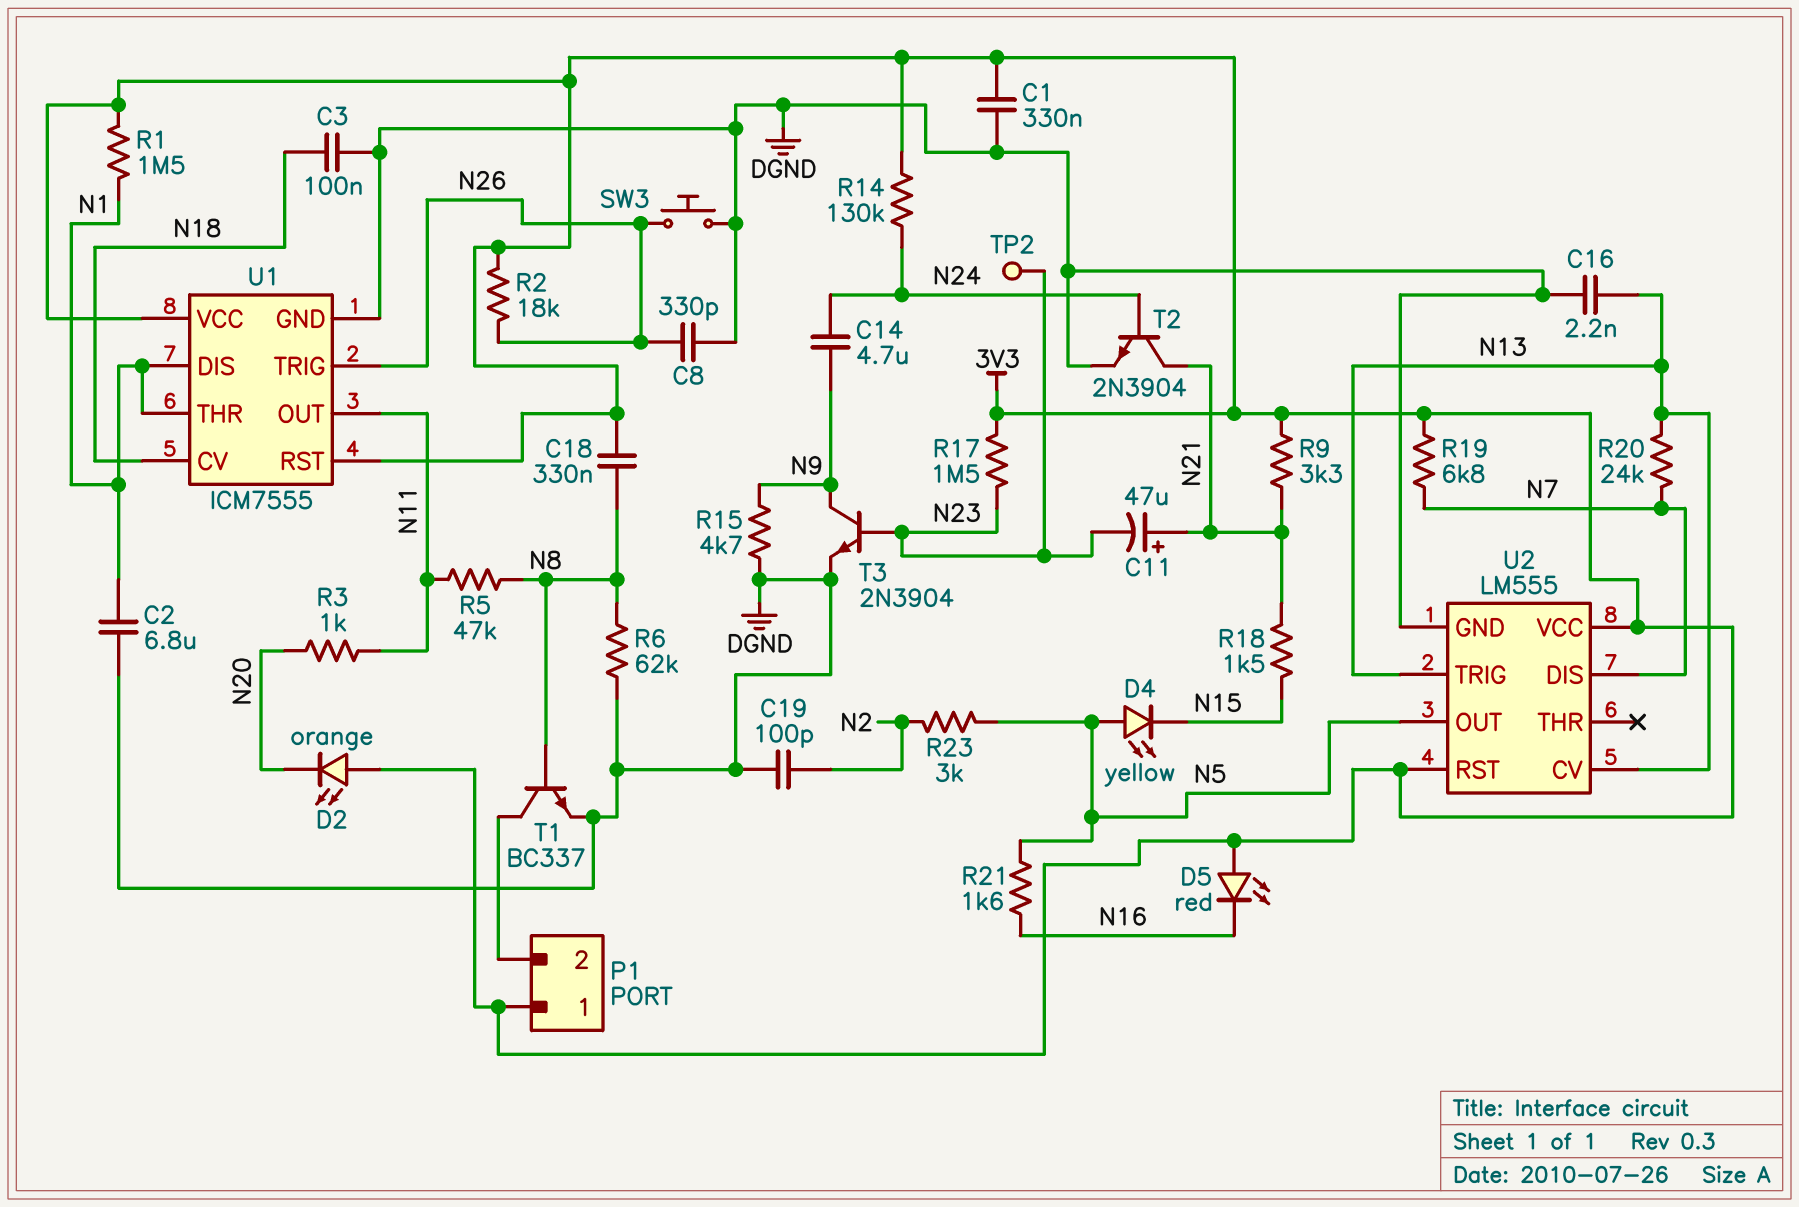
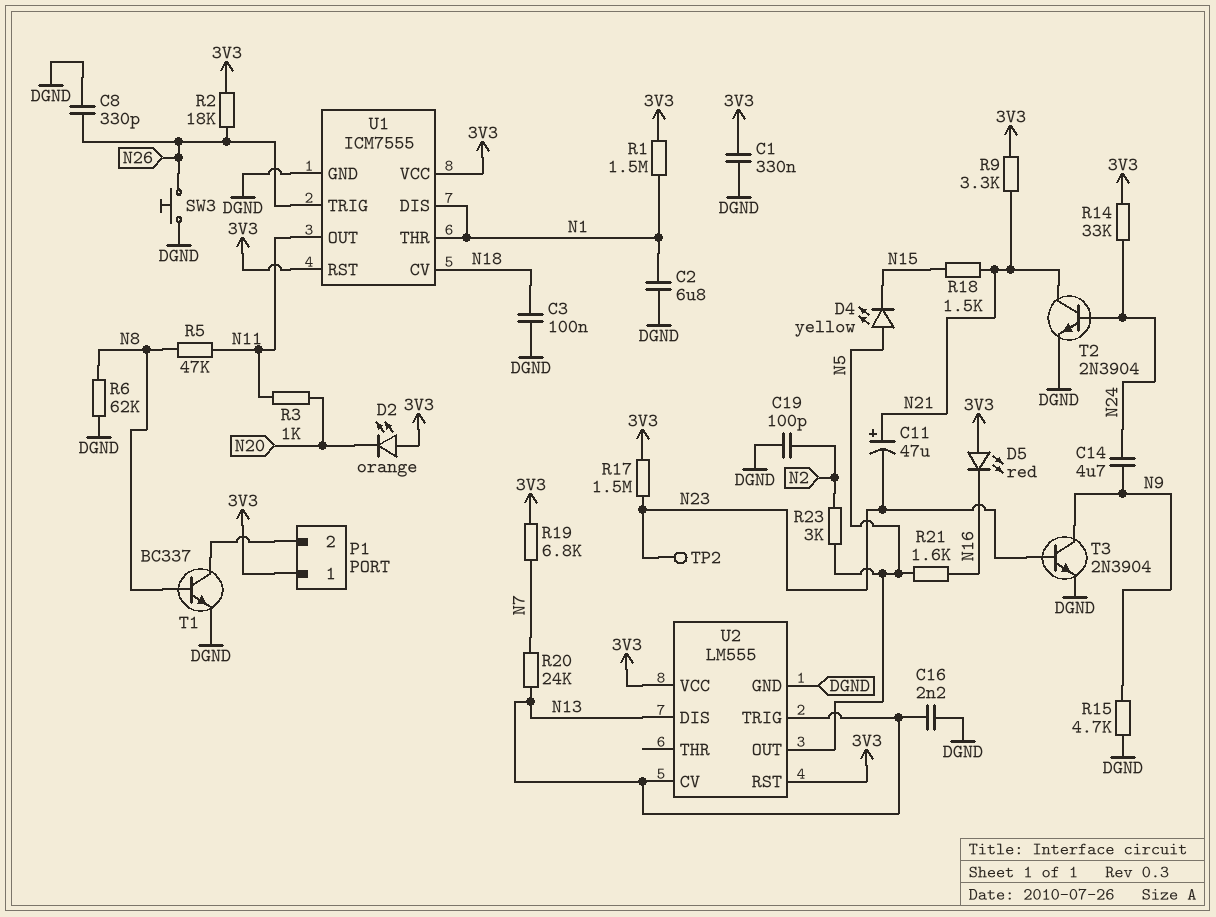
C18: 330nF (3V3, N8) -> none
R14: 130k (3V3, N24) -> 33k (3V3, N24)
U2 pin DIS: N7 -> N13

